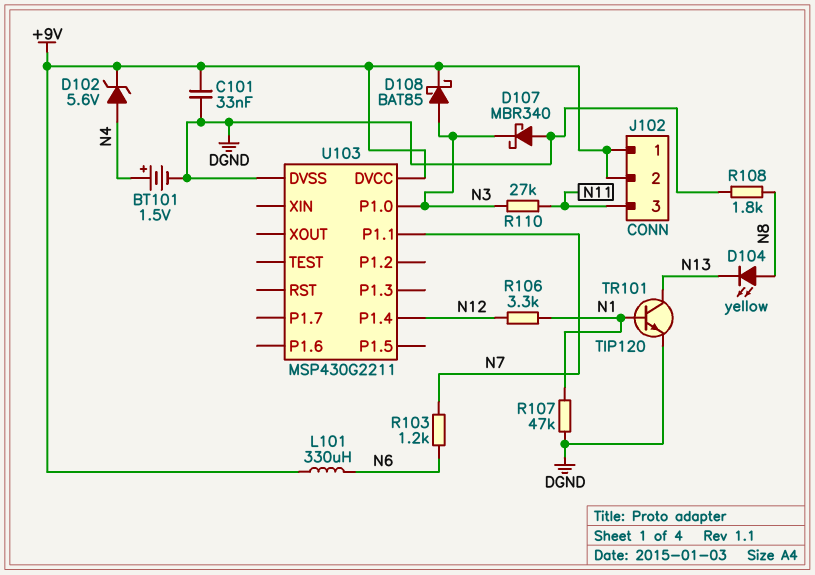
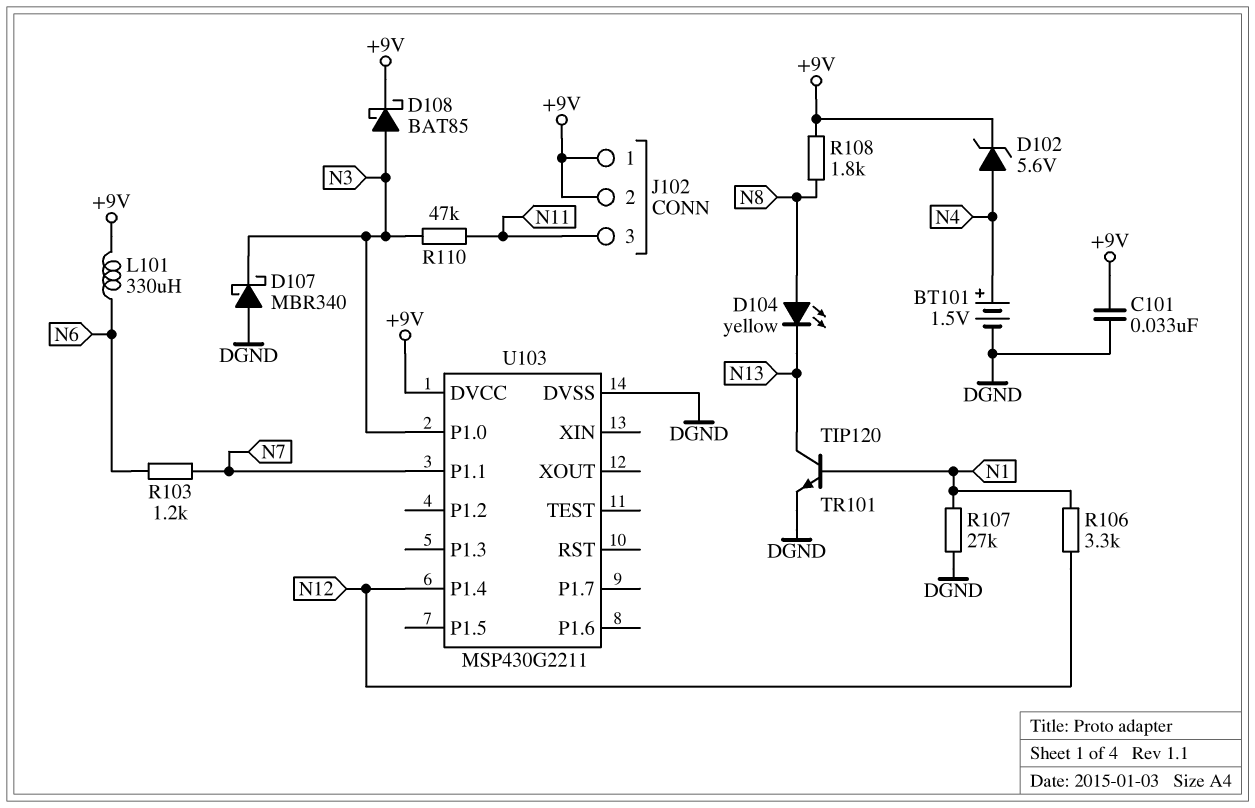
R107: 47k (DGND, N1) -> 27k (DGND, N1)
R108: 1.8k (DGND, N8) -> 1.8k (+9V, N8)
R110: 27k (N3, N11) -> 47k (N3, N11)

